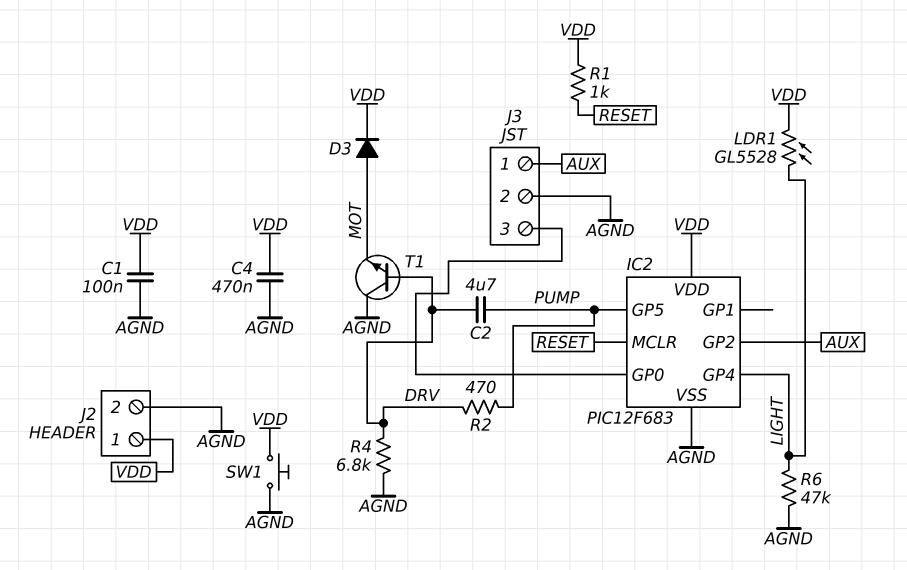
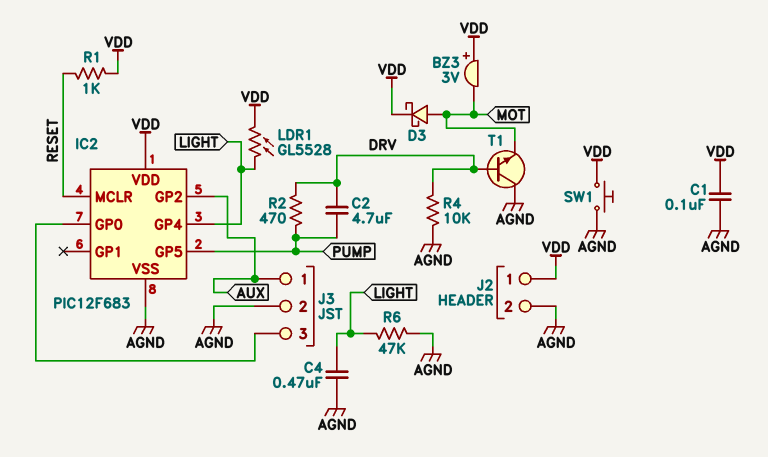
BZ3: none -> buzzer 3V (plus VDD, minus MOT)
C4: 470nF (AGND, VDD) -> 470nF (AGND, LIGHT)
D3: diode (A MOT, K VDD) -> schottky (A MOT, K VDD)
R4: 6.8k (AGND, DRV) -> 10k (AGND, DRV)

